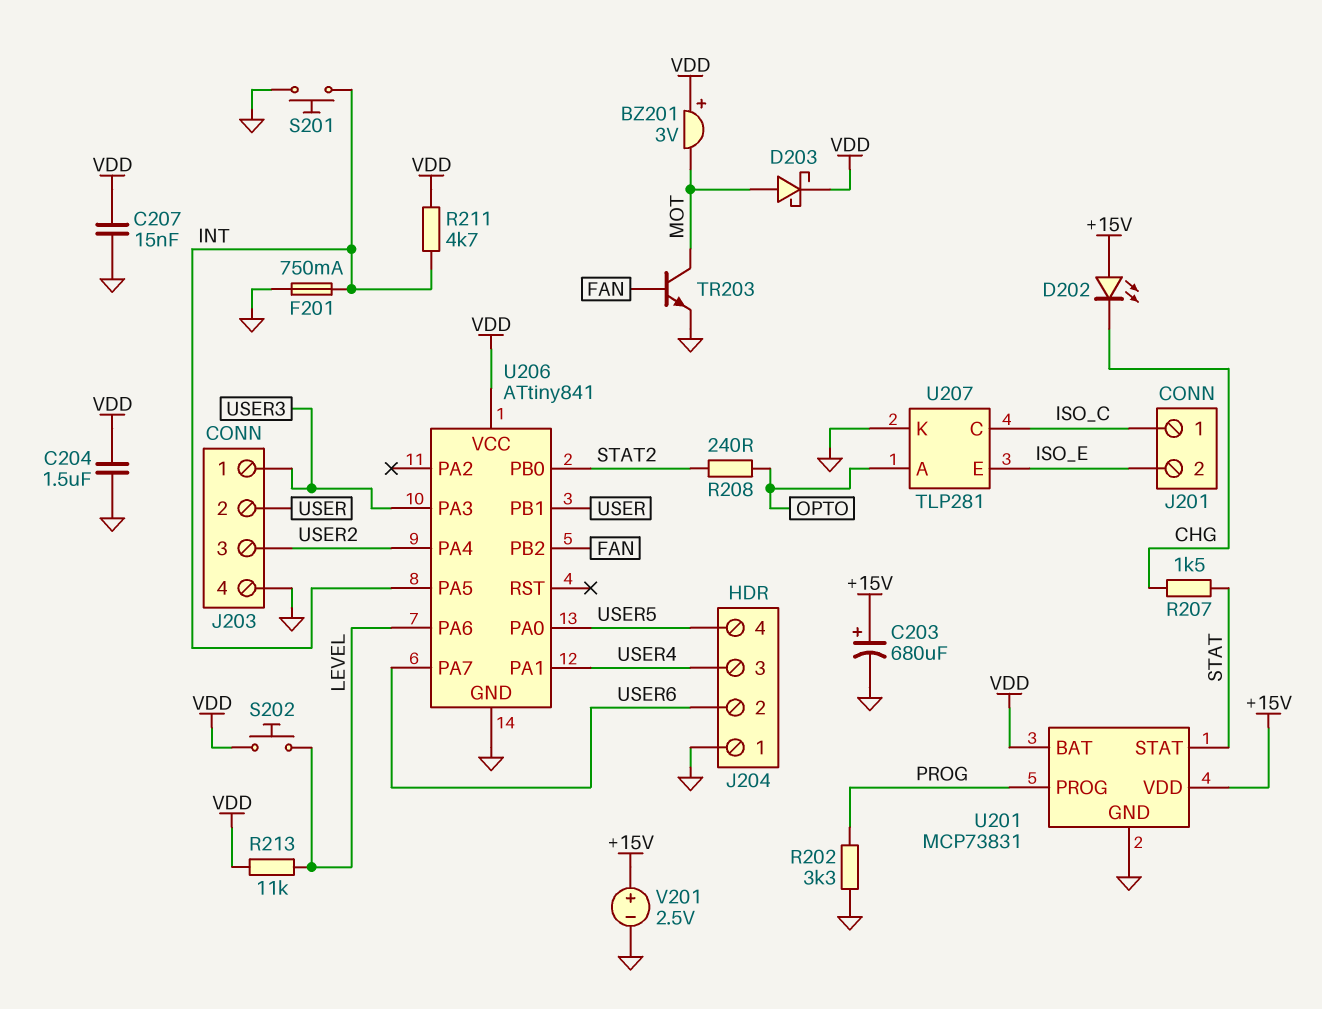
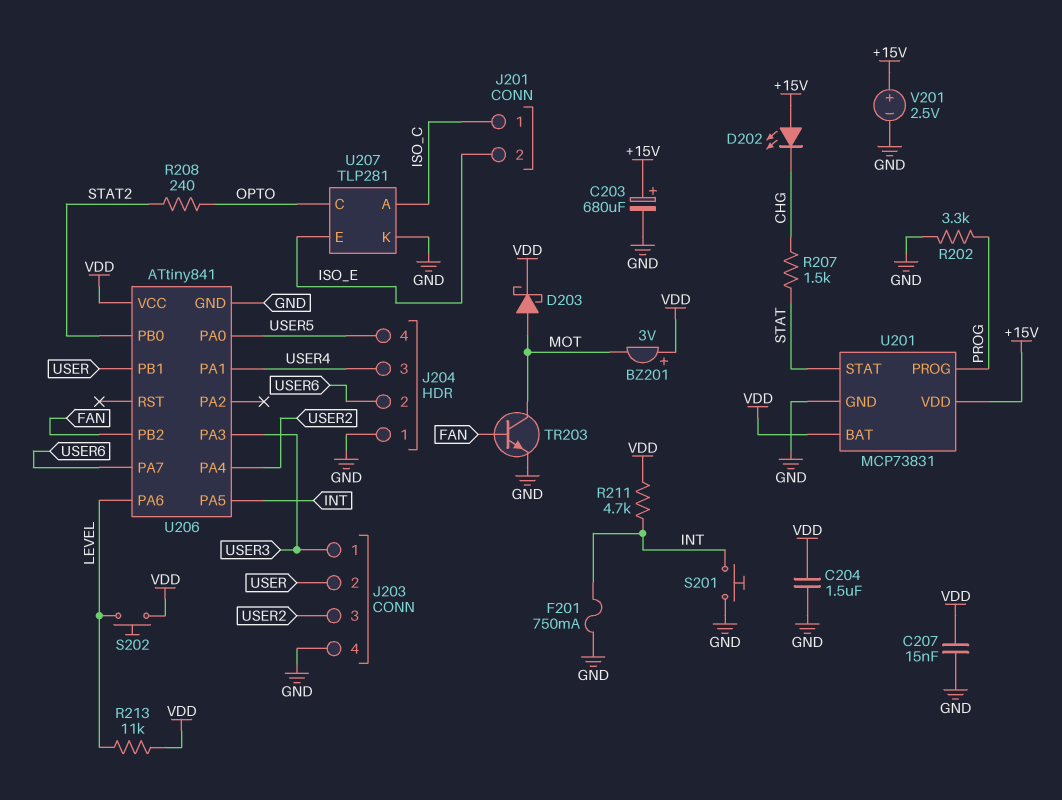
U207 pin A: OPTO -> ISO_C
U207 pin C: ISO_C -> OPTO

